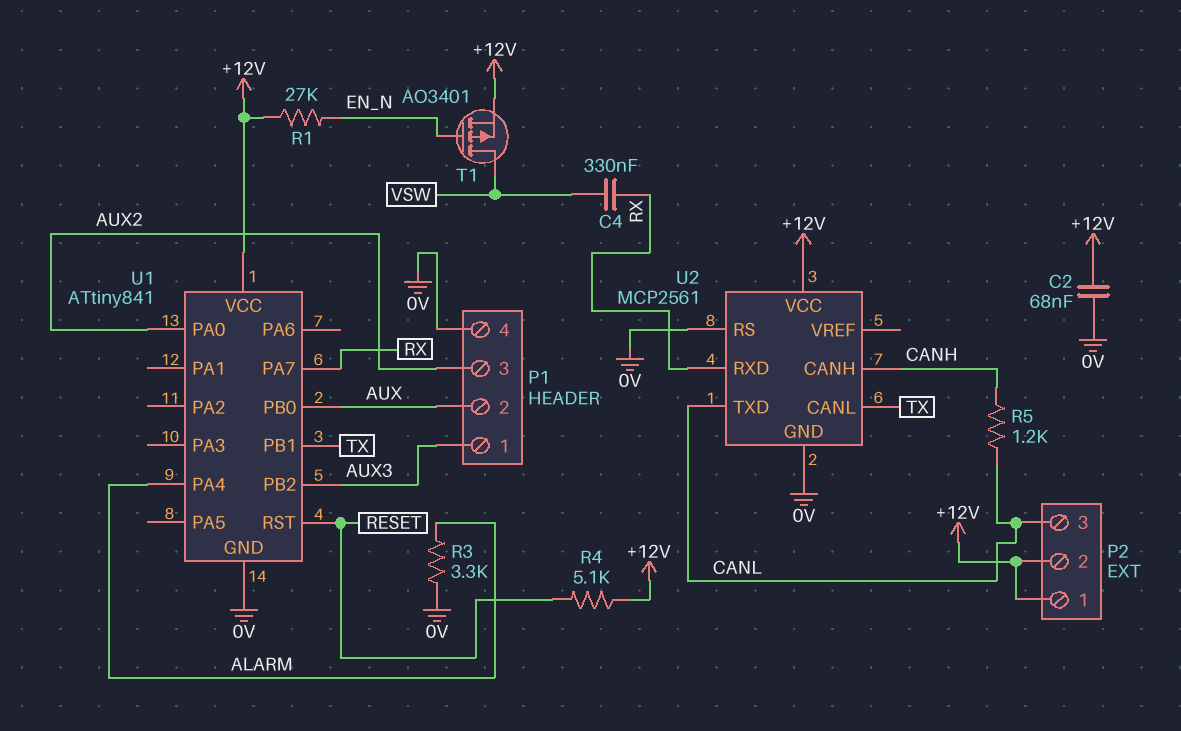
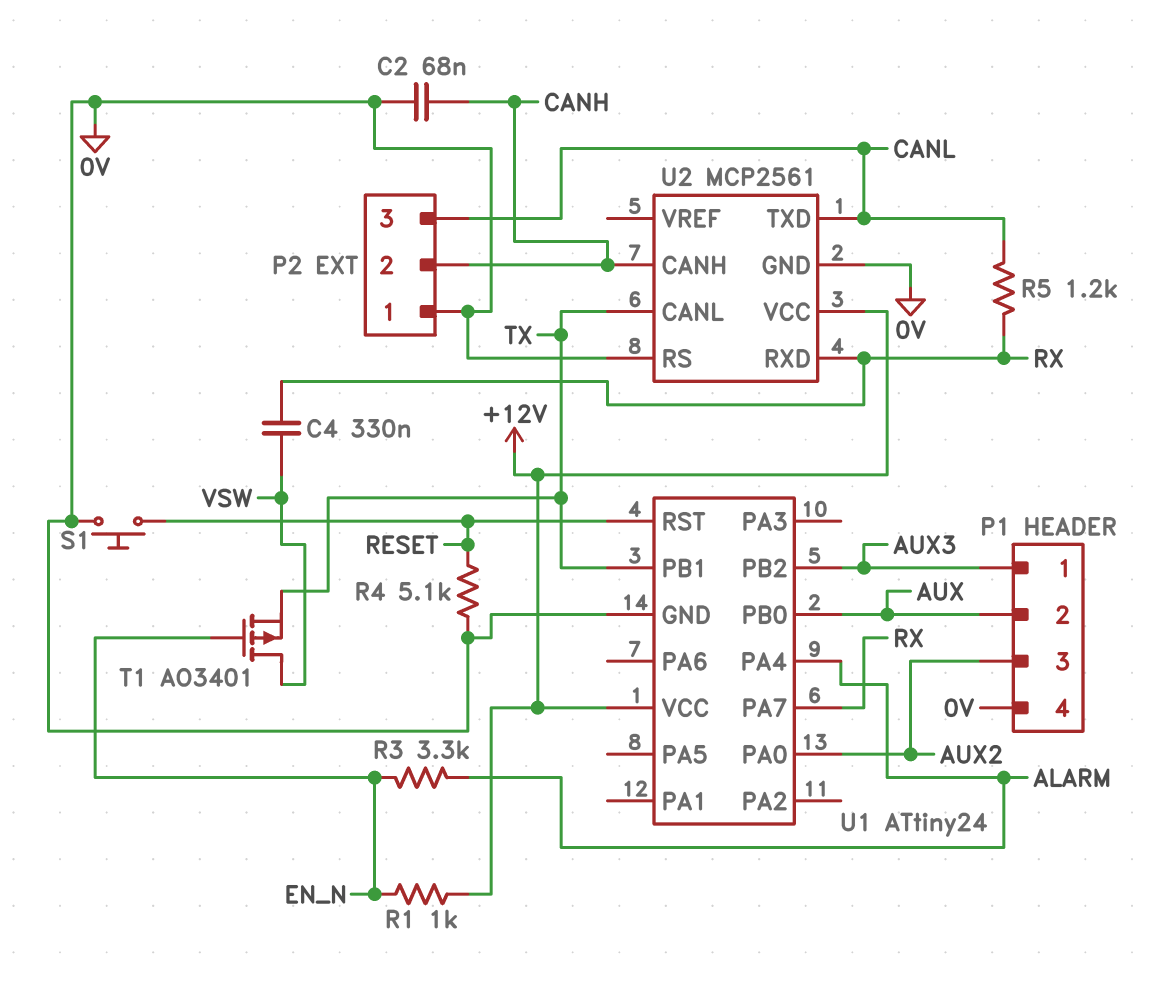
C2: 68nF (+12V, 0V) -> 68nF (0V, CANH)
P2 pin 1: +12V -> 0V
P2 pin 2: +12V -> CANH
R1: 27k (+12V, EN_N) -> 1k (+12V, EN_N)
R3: 3.3k (0V, ALARM) -> 3.3k (ALARM, EN_N)
R4: 5.1k (+12V, RESET) -> 5.1k (0V, RESET)
R5: 1.2k (CANH, CANL) -> 1.2k (CANL, RX)
S1: none -> button (0V, RESET)
T1: PMOS AO3401 (G EN_N, D VSW, S +12V) -> PMOS AO3401 (G EN_N, D VSW, S TX)
U1: ATtiny841 -> ATtiny24

